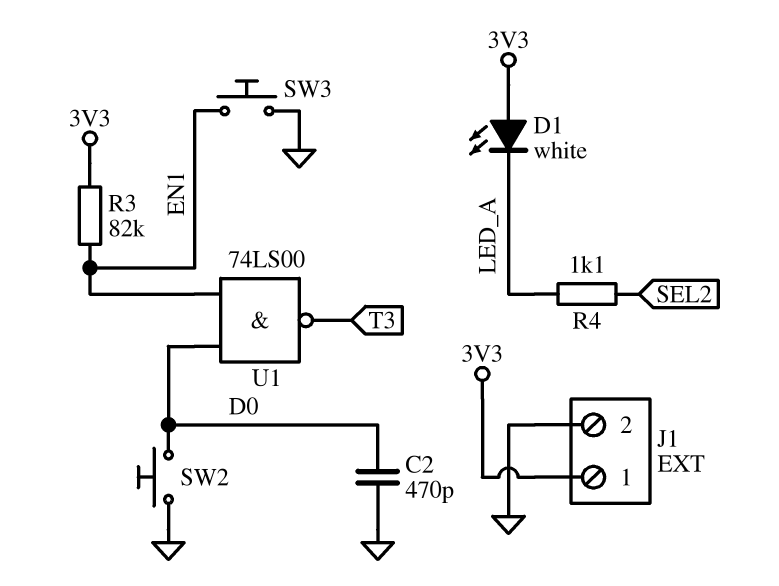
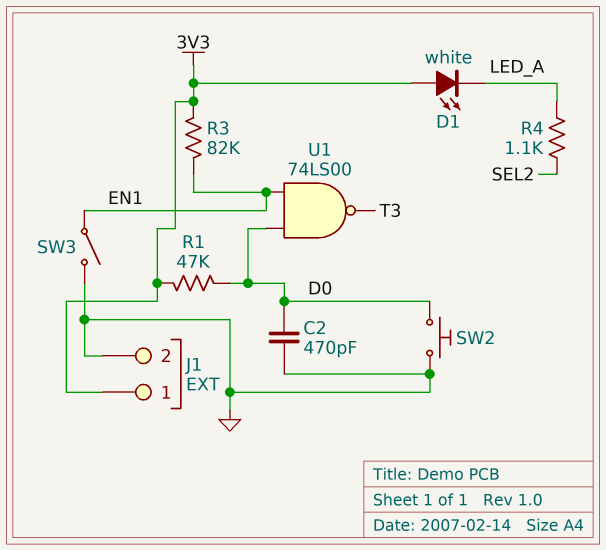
R1: none -> 47k (3V3, D0)
SW3: button (EN1, GND) -> switch (EN1, GND)

